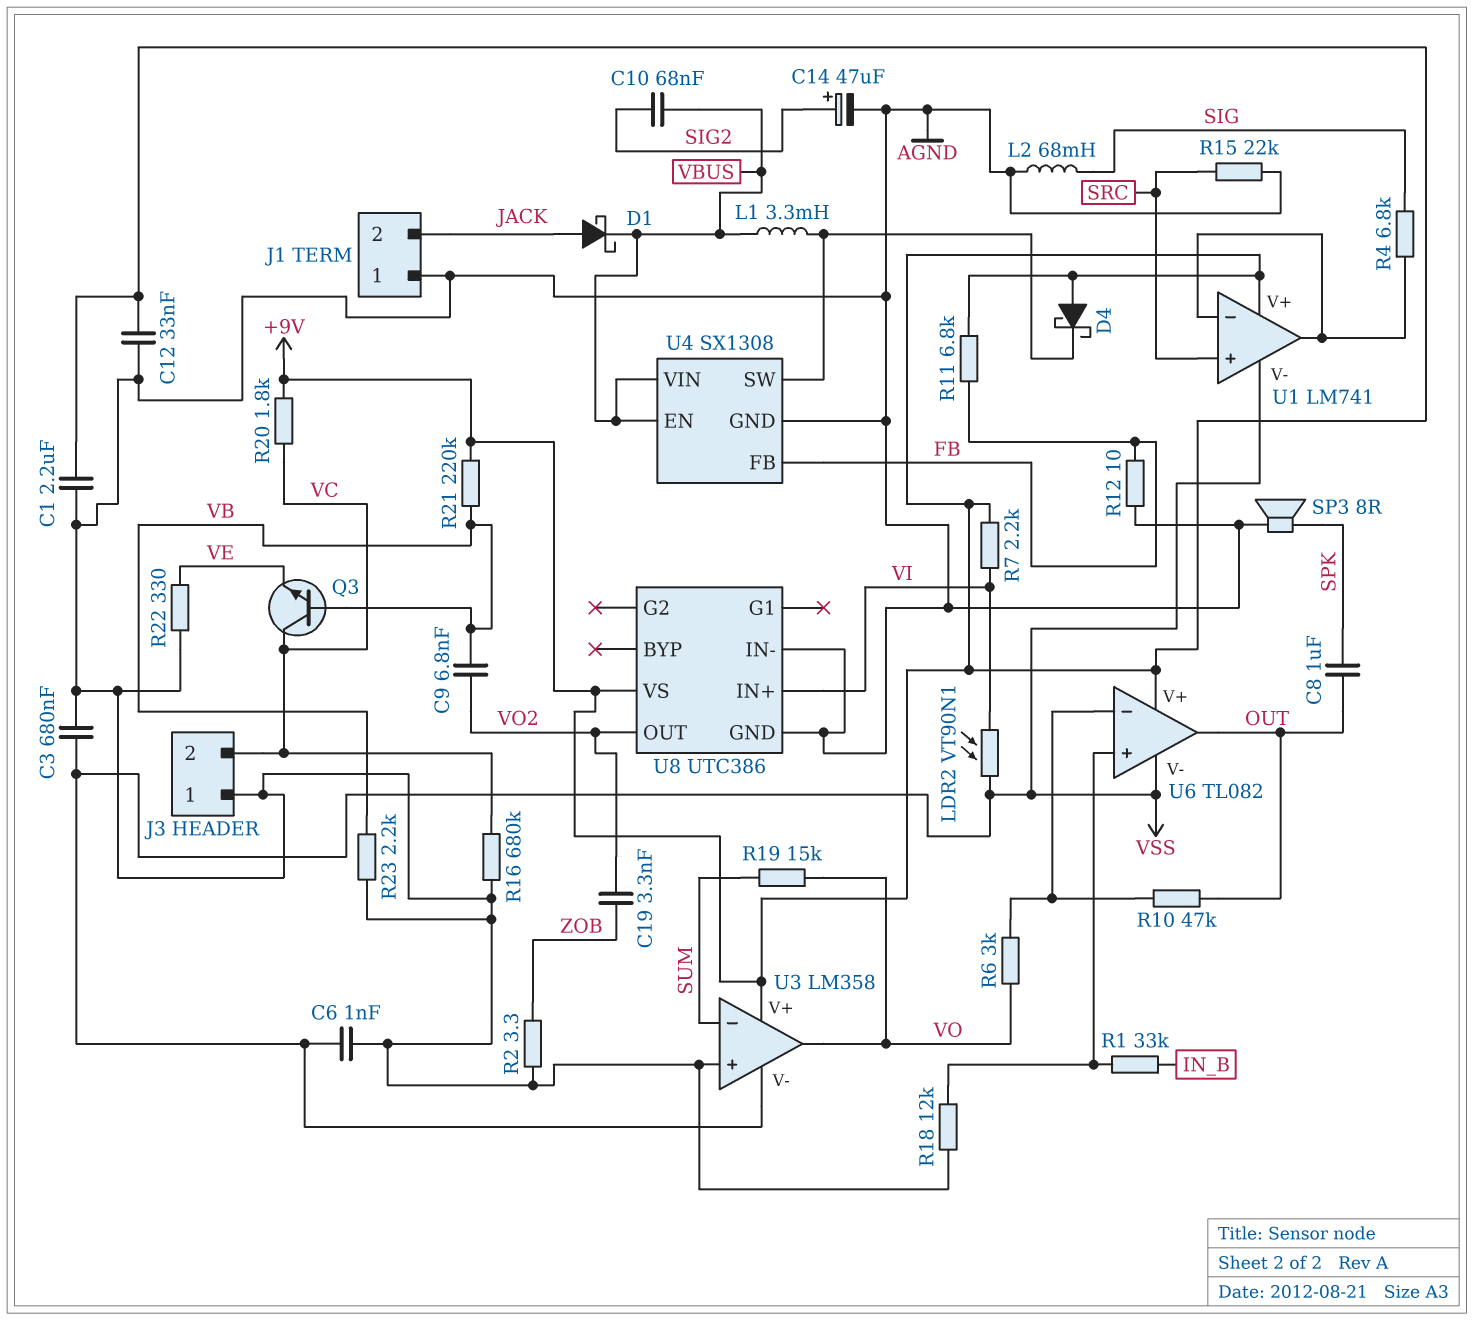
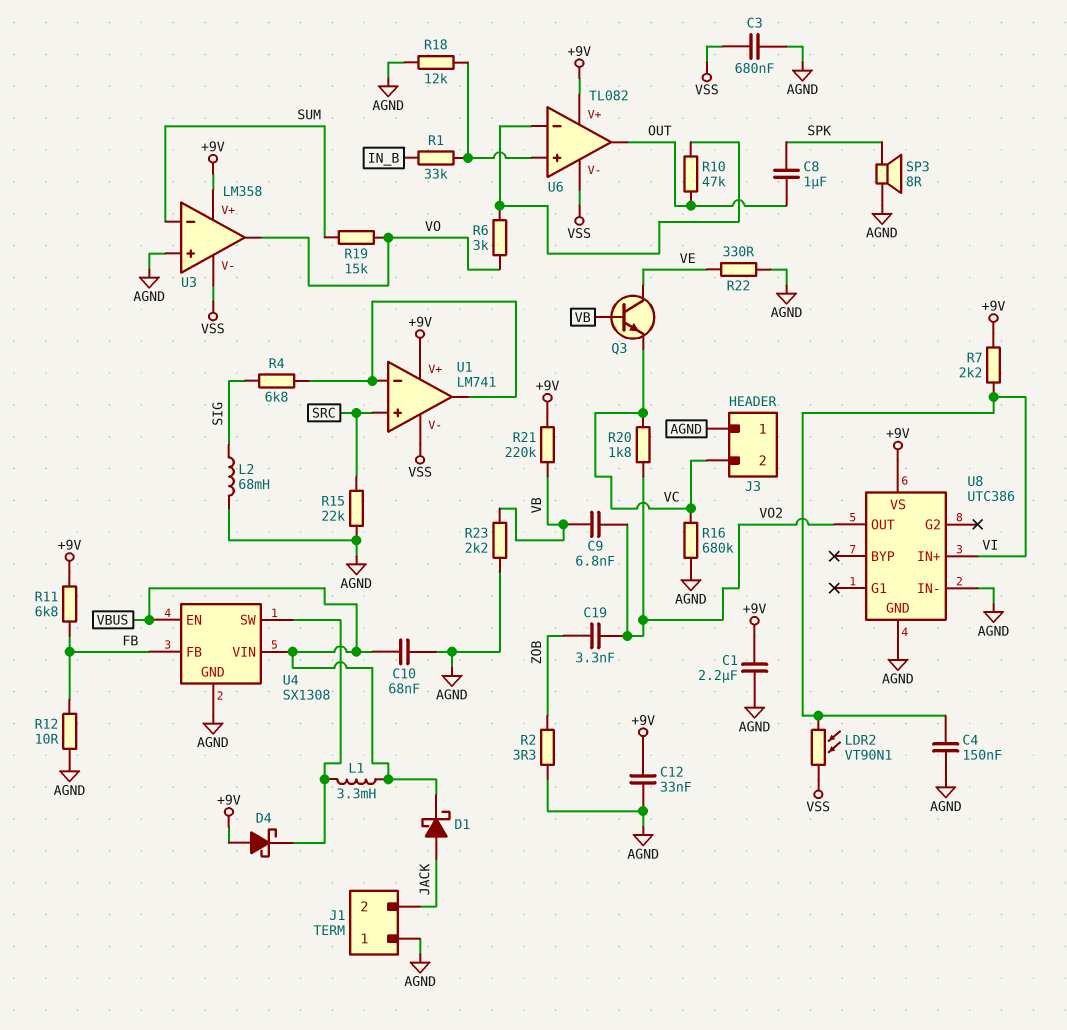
C4: none -> 150nF (AGND, VI)
C6: 1nF (AGND, VSS) -> none
C10: 68nF (SIG2, VBUS) -> 68nF (AGND, VBUS)
C14: 47uF (plus SIG2, minus AGND) -> none
Q3: NPN (B VB, C VC, E VE) -> NPN (B VB, C VE, E VC)
R20: 1.8k (+9V, VC) -> 1.8k (VC, VO2)

